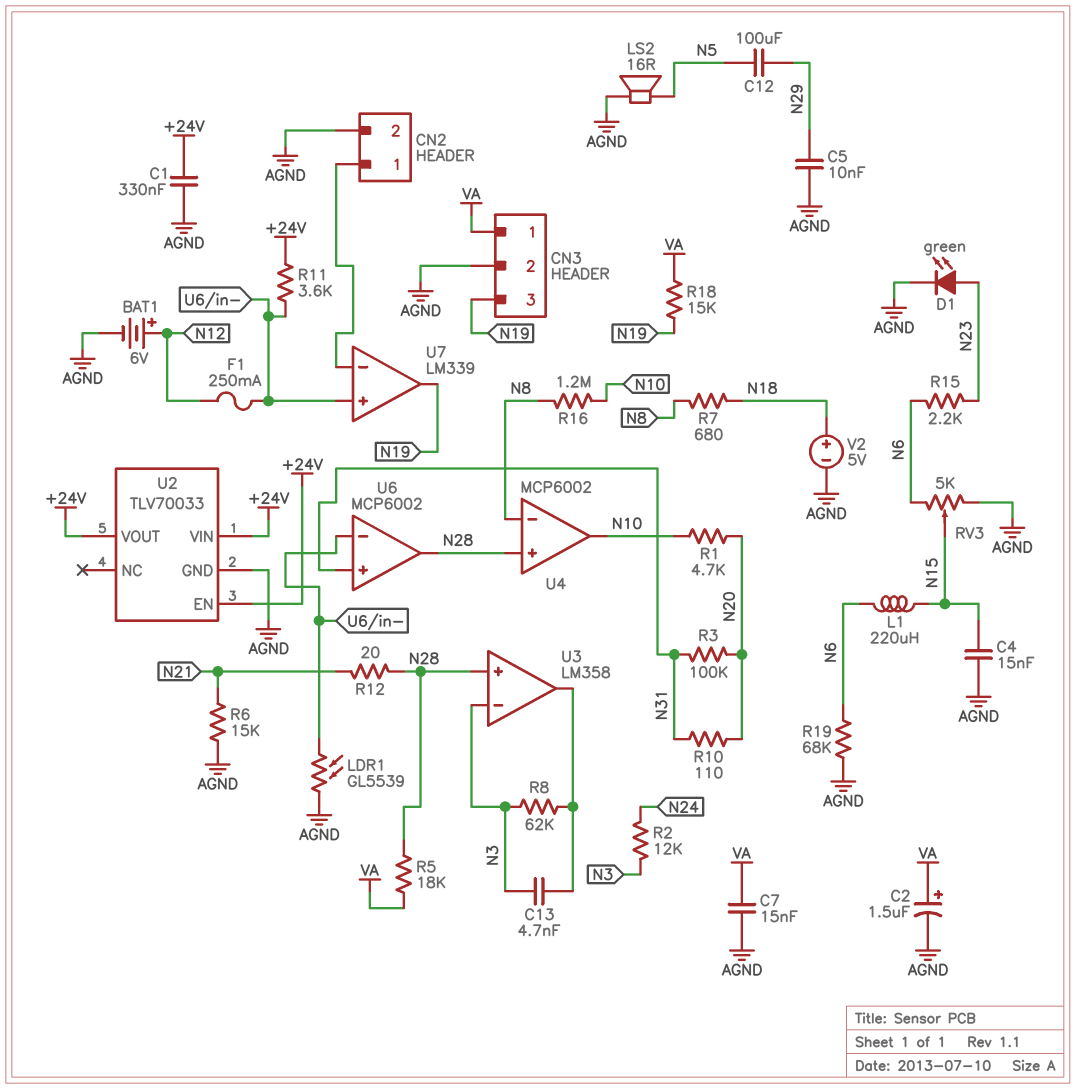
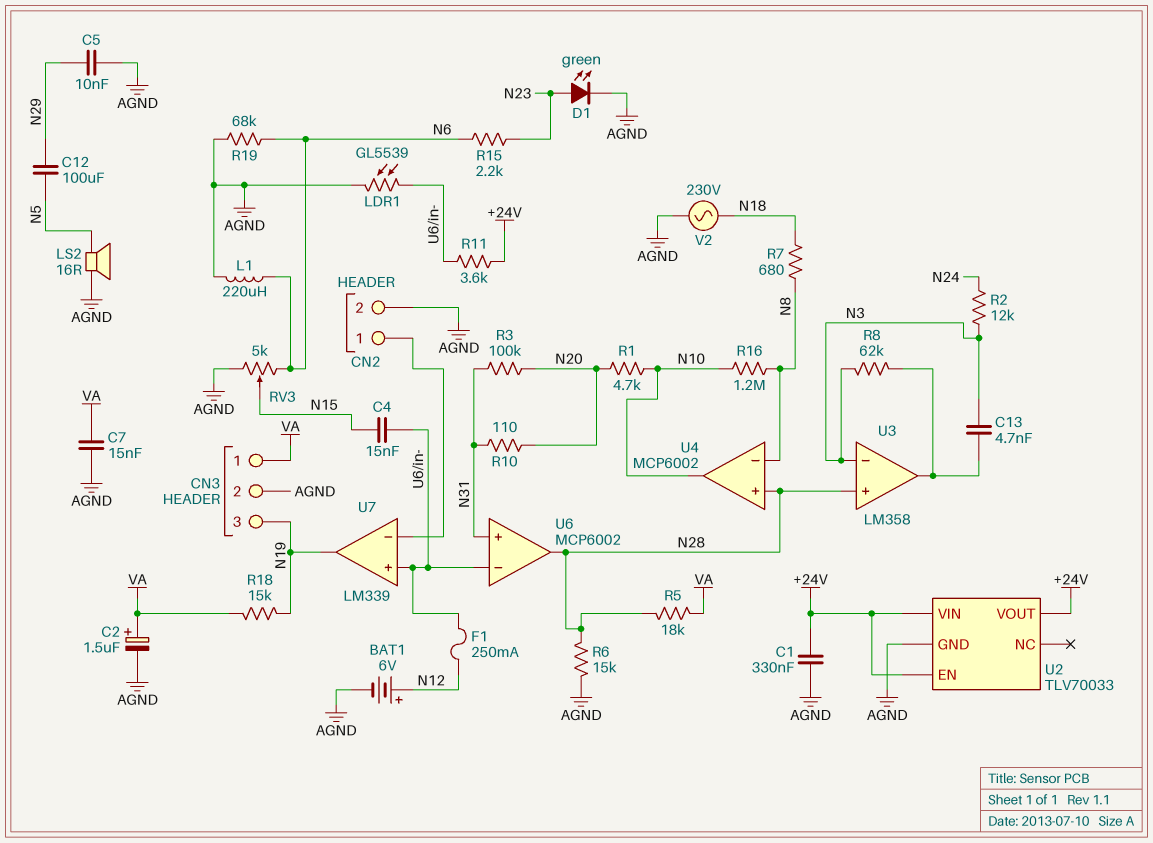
C4: 15nF (AGND, N15) -> 15nF (N15, U6/in-)
L1: 220uH (N6, N15) -> 220uH (AGND, N6)
R6: 15k (AGND, N21) -> 15k (AGND, N28)
R12: 20 (N21, N28) -> none
V2: 5V (plus N18, minus AGND) -> AC 230V (AGND, N18)

